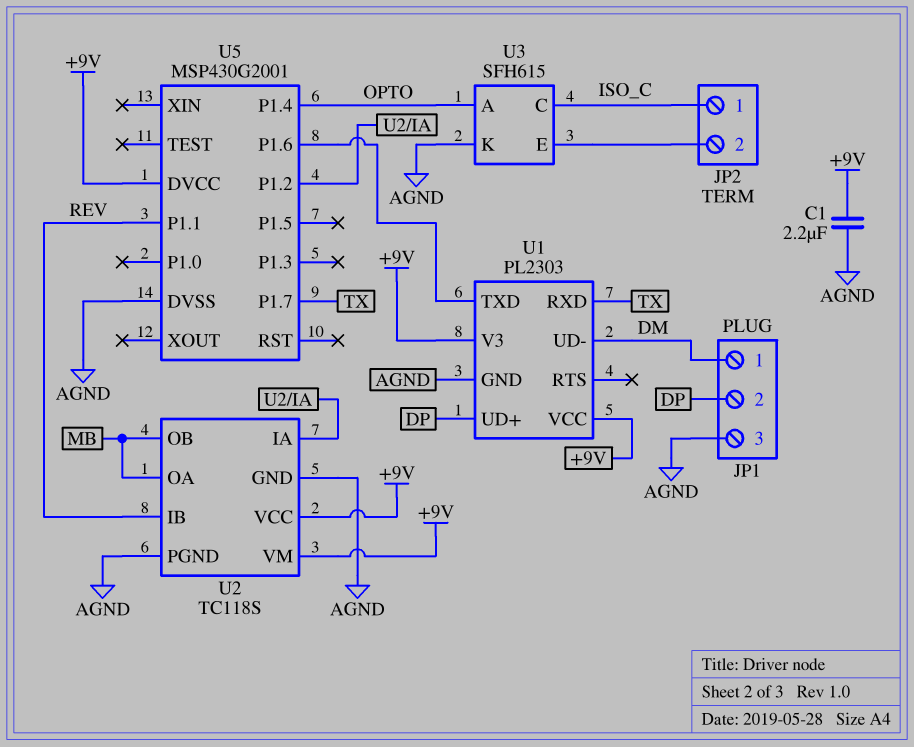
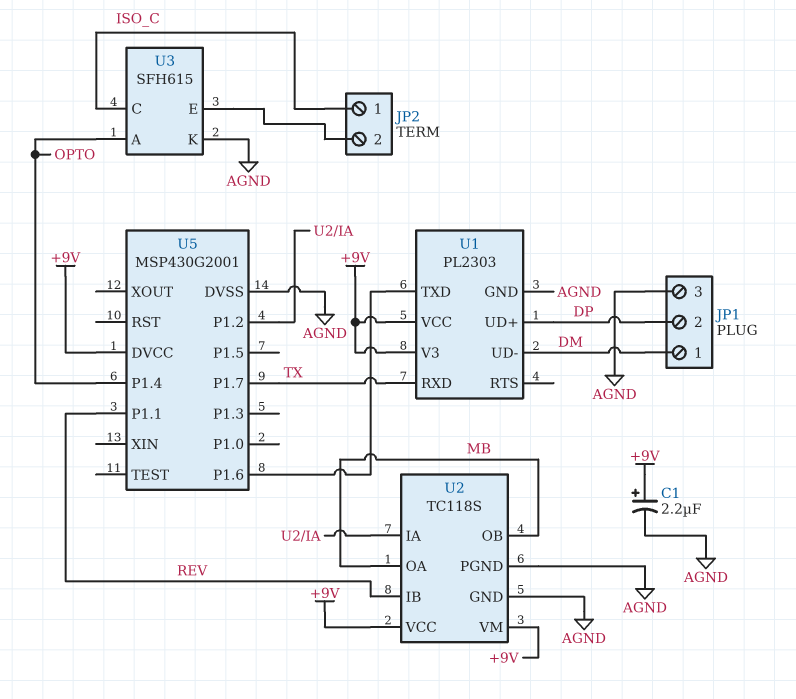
C1: 2.2uF (+9V, AGND) -> 2.2uF (plus +9V, minus AGND)

